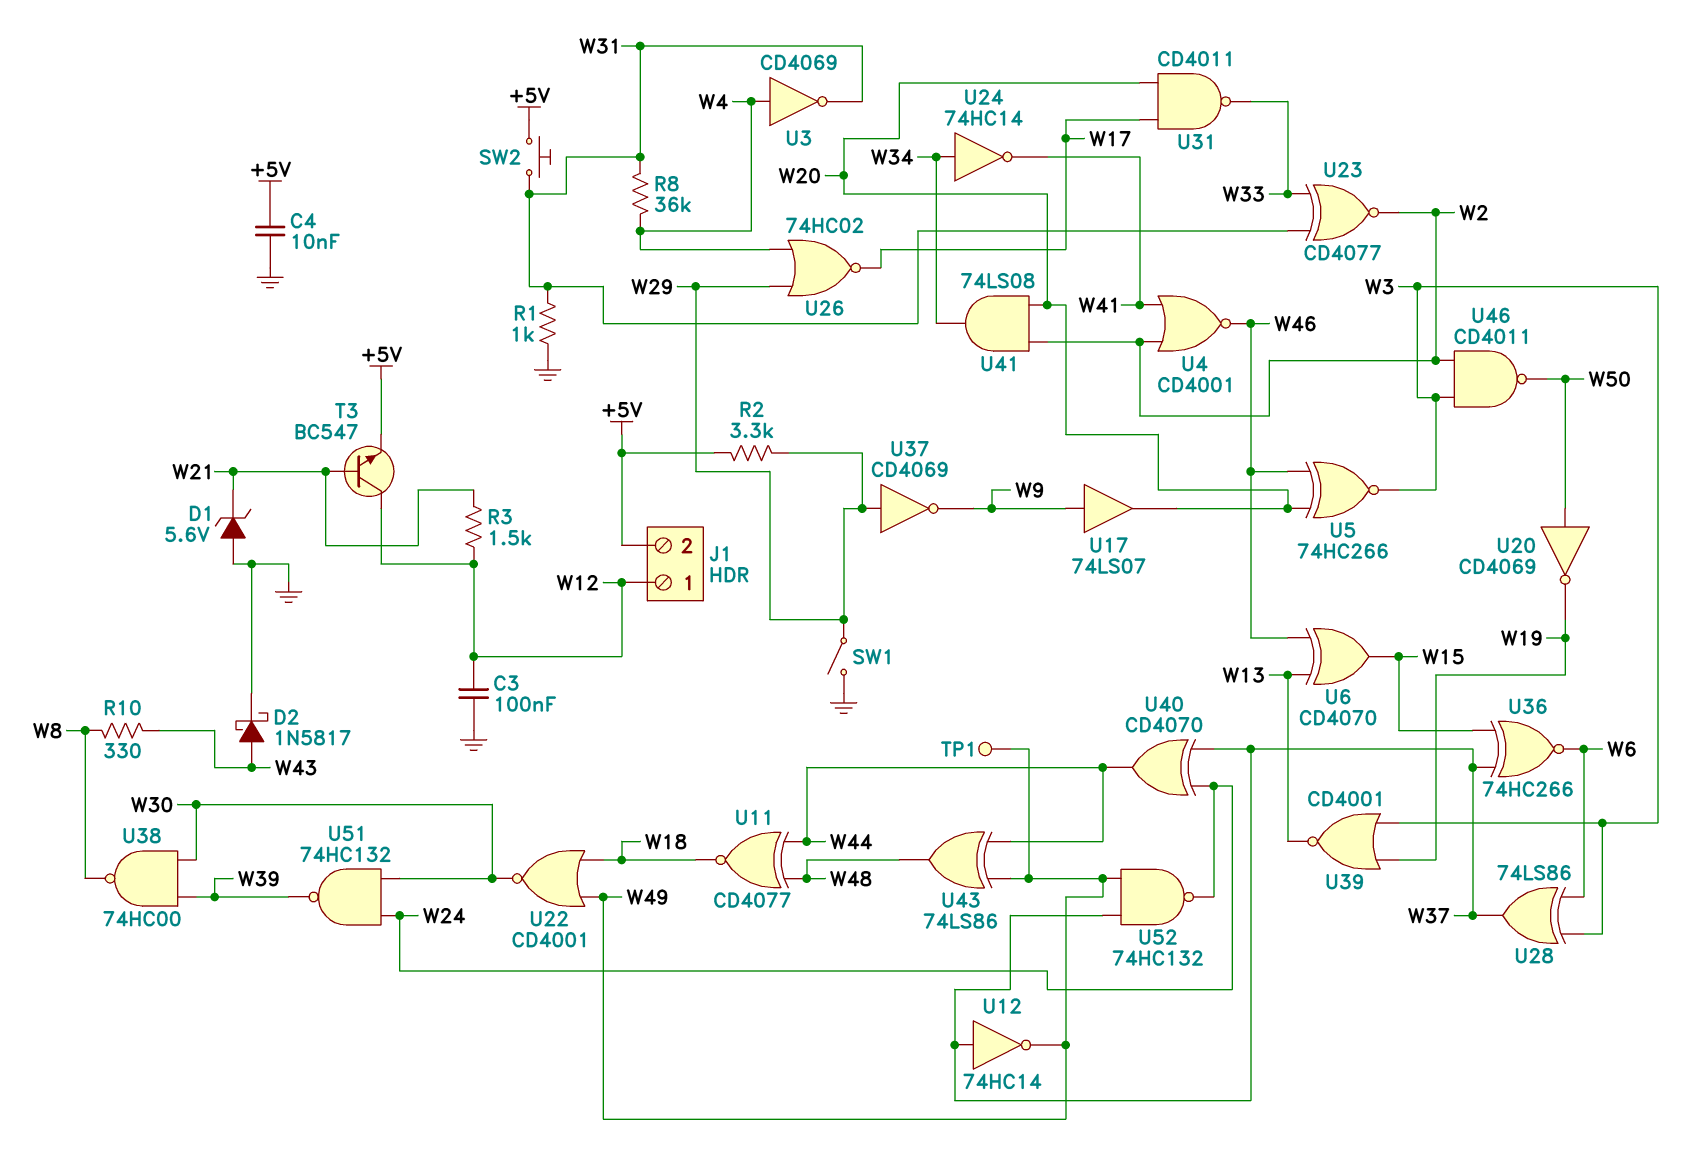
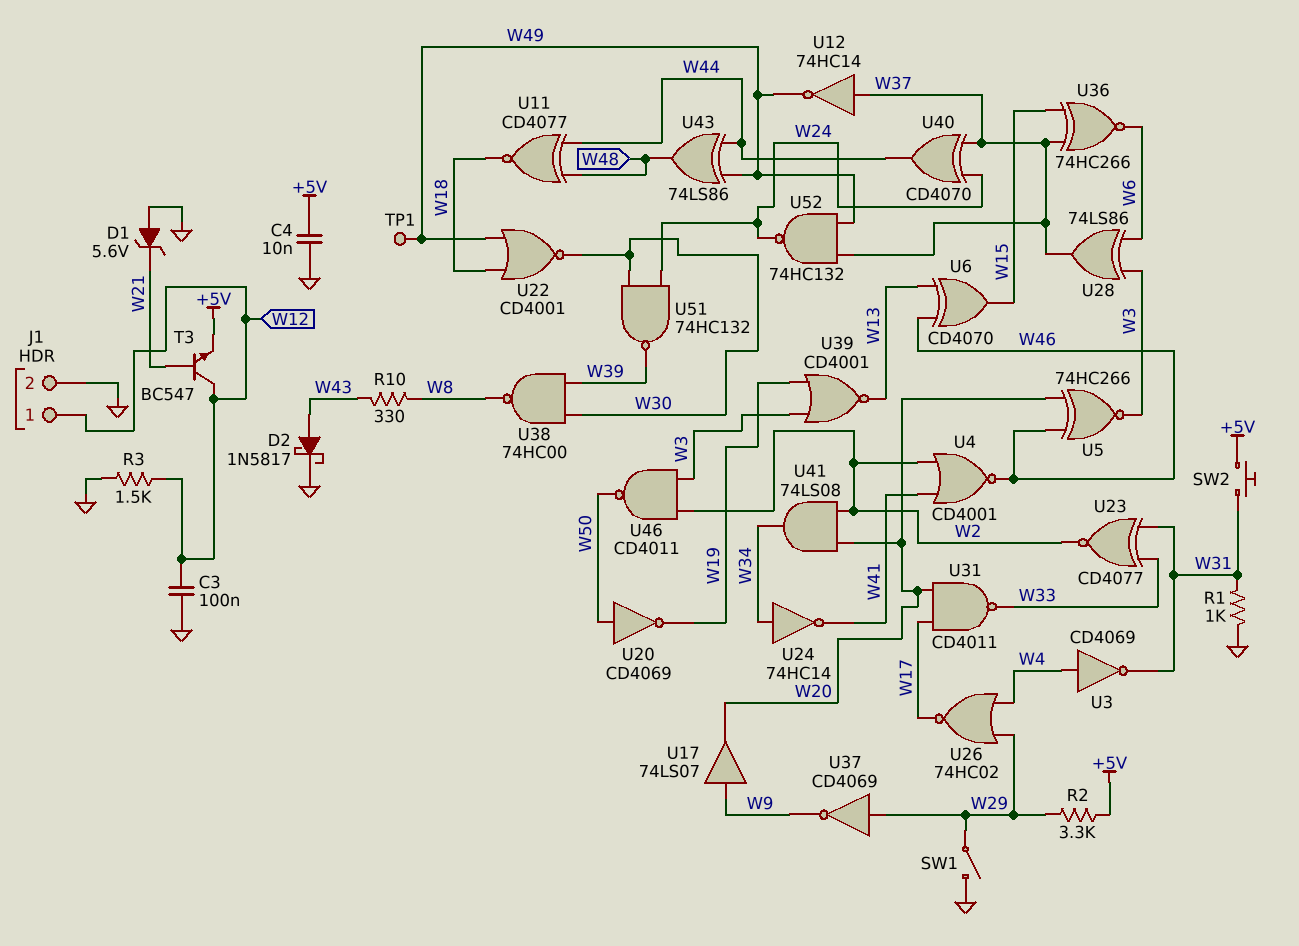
J1 pin 2: +5V -> GND
R3: 1.5k (W12, W21) -> 1.5k (GND, W12)
R8: 36k (W4, W31) -> none

